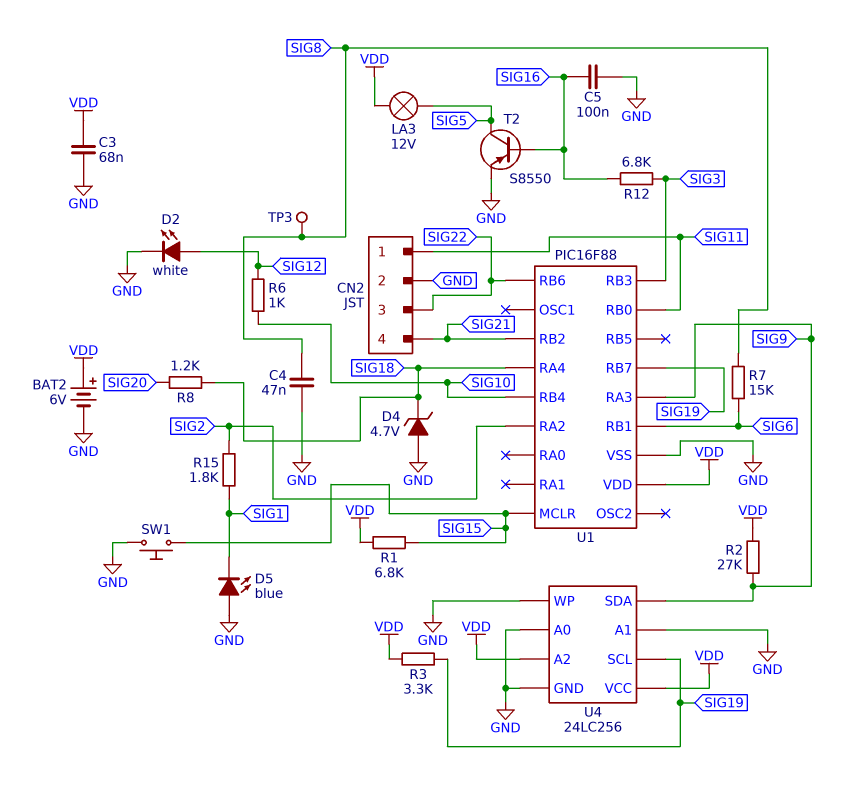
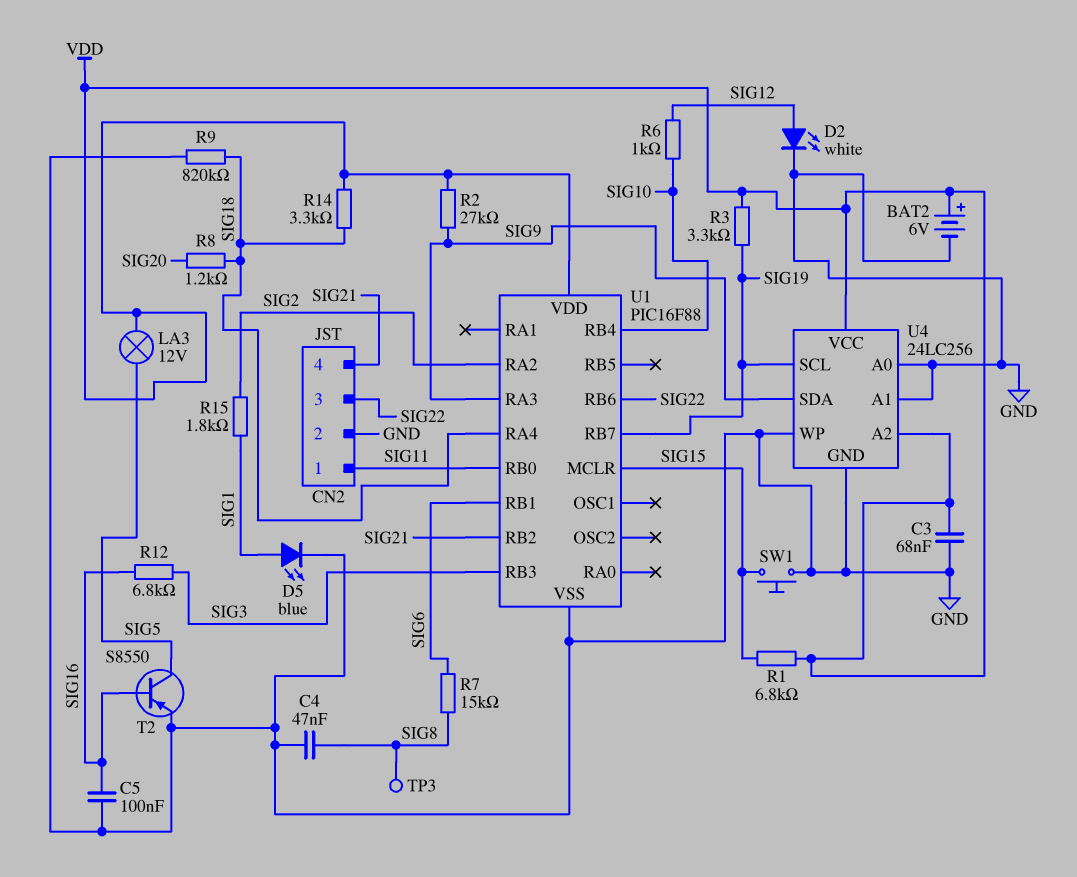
D4: zener 4.7V (A GND, K SIG18) -> none
D5: LED blue (A GND, K SIG1) -> LED blue (A SIG1, K GND)
R9: none -> 820k (GND, SIG18)
R14: none -> 3.3k (SIG18, VDD)

